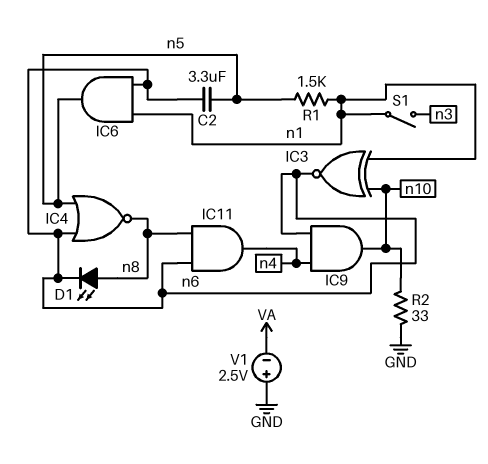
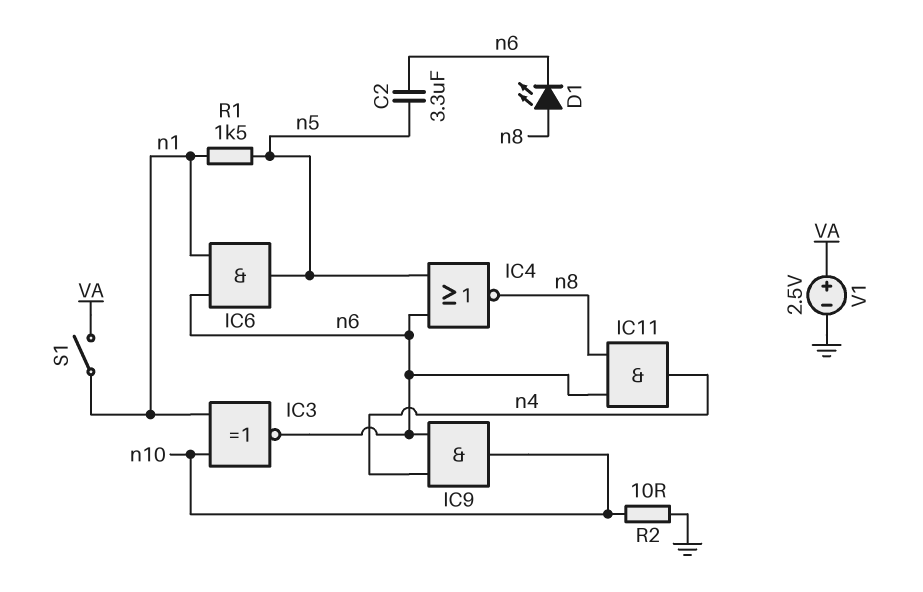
R2: 33 (GND, n10) -> 10 (GND, n10)
S1: switch (n1, n3) -> switch (VA, n1)
V1: 2.5V (plus GND, minus VA) -> 2.5V (plus VA, minus GND)

